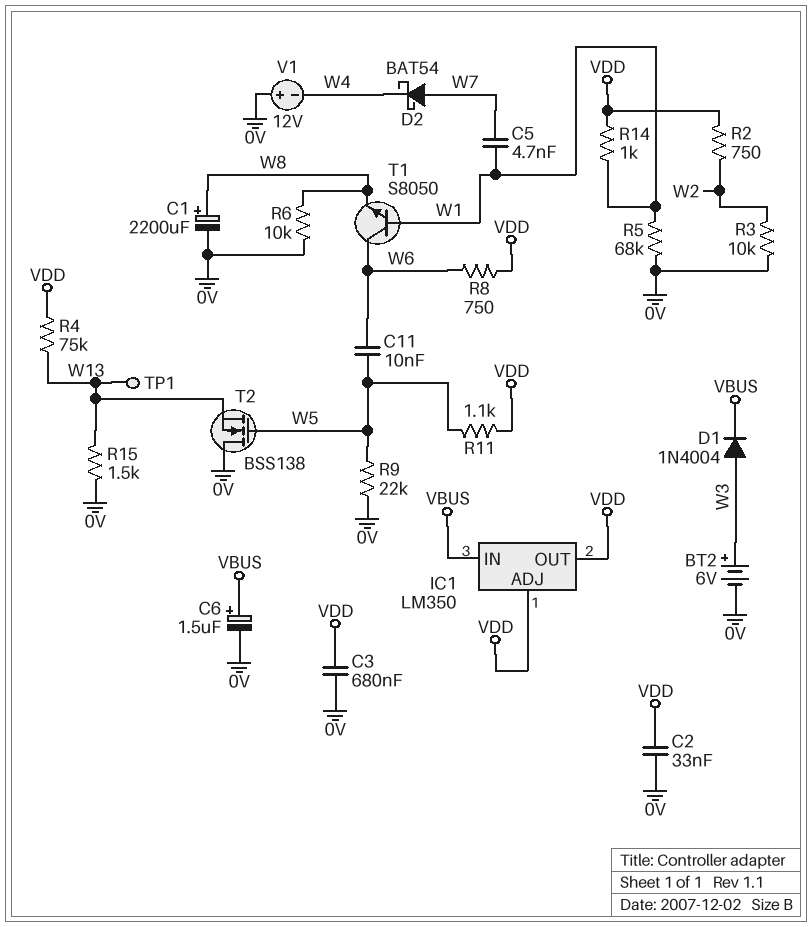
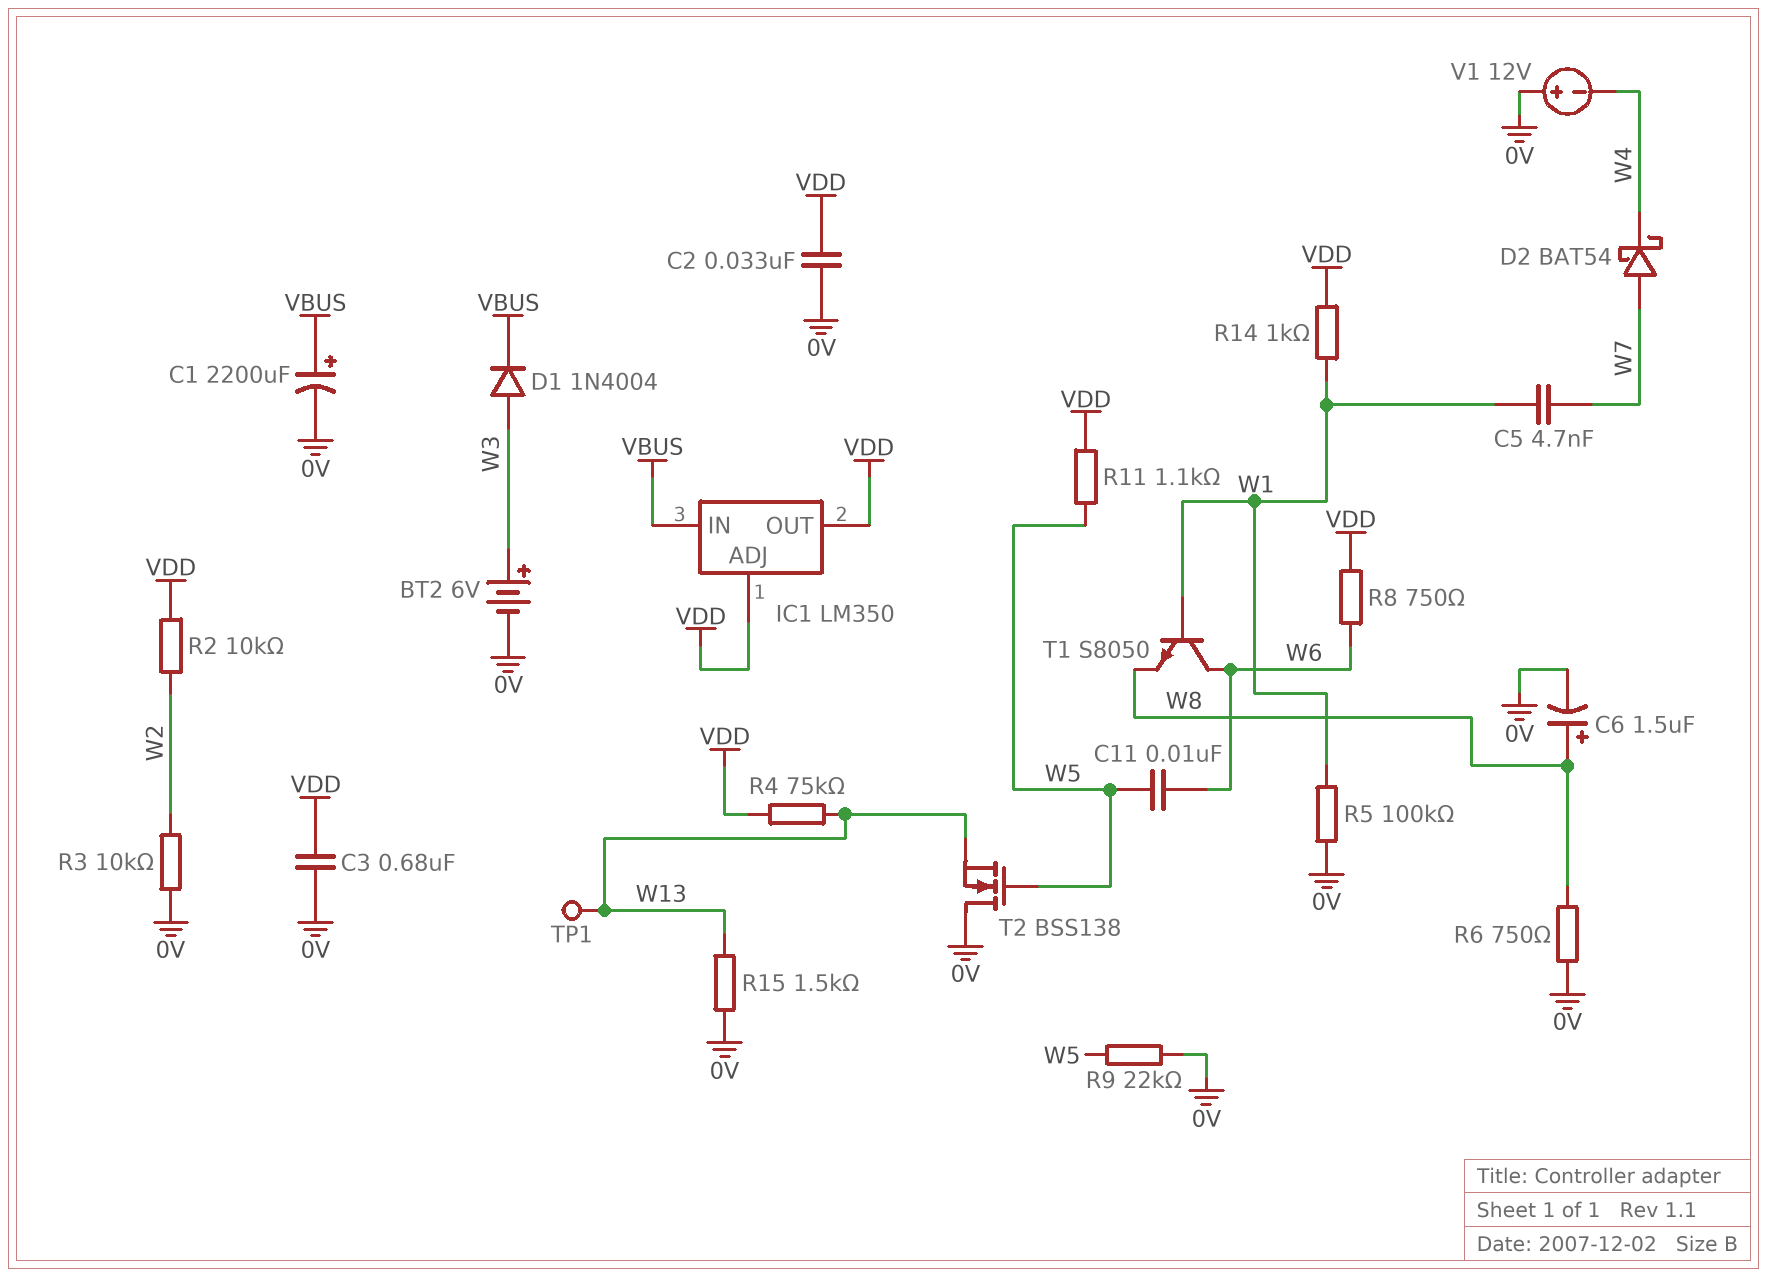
C1: 2200uF (plus W8, minus 0V) -> 2200uF (plus VBUS, minus 0V)
C6: 1.5uF (plus VBUS, minus 0V) -> 1.5uF (plus W8, minus 0V)
R2: 750 (VDD, W2) -> 10k (VDD, W2)
R5: 68k (0V, W1) -> 100k (0V, W1)
R6: 10k (0V, W8) -> 750 (0V, W8)

